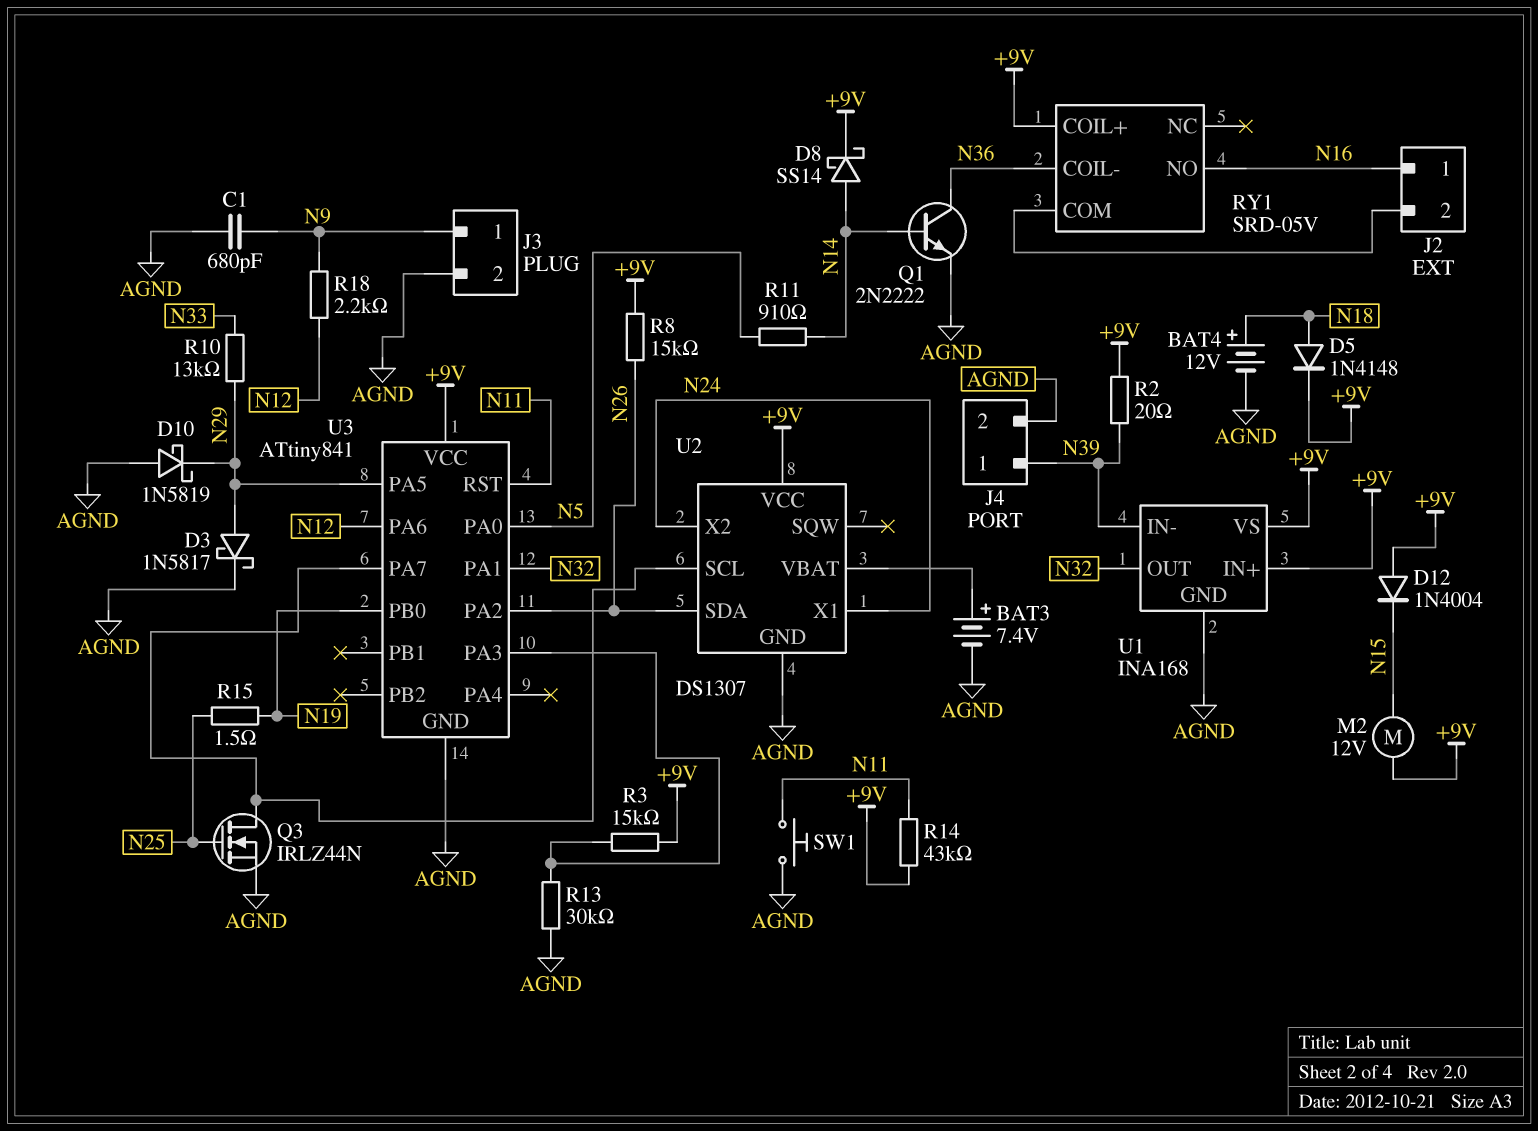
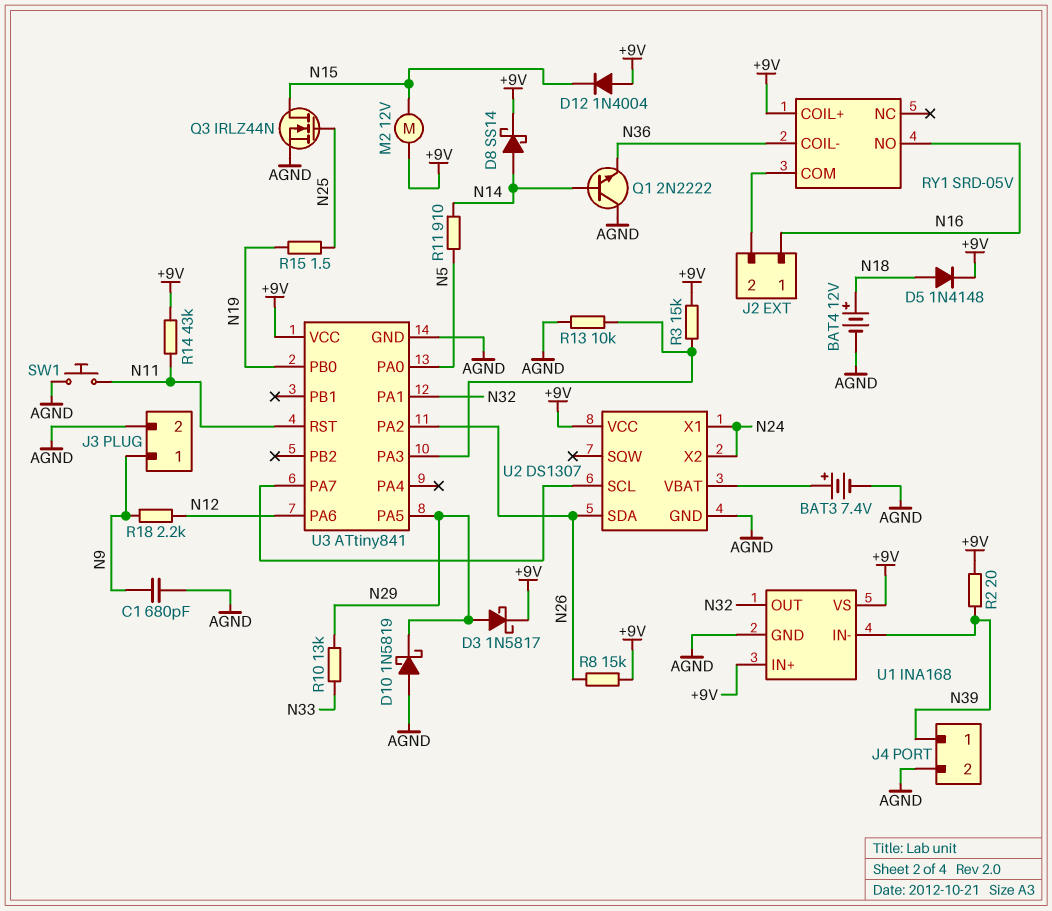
D3: schottky 1N5817 (A N29, K AGND) -> schottky 1N5817 (A N29, K +9V)
Q1: NPN 2N2222 (B N14, C N36, E AGND) -> NPN 2N2222 (B N14, C AGND, E N36)
Q3: NMOS IRLZ44N (G N25, D U2/SCL, S AGND) -> NMOS IRLZ44N (G N25, D N15, S AGND)
R13: 30k (AGND, U3/PA3) -> 10k (AGND, U3/PA3)

